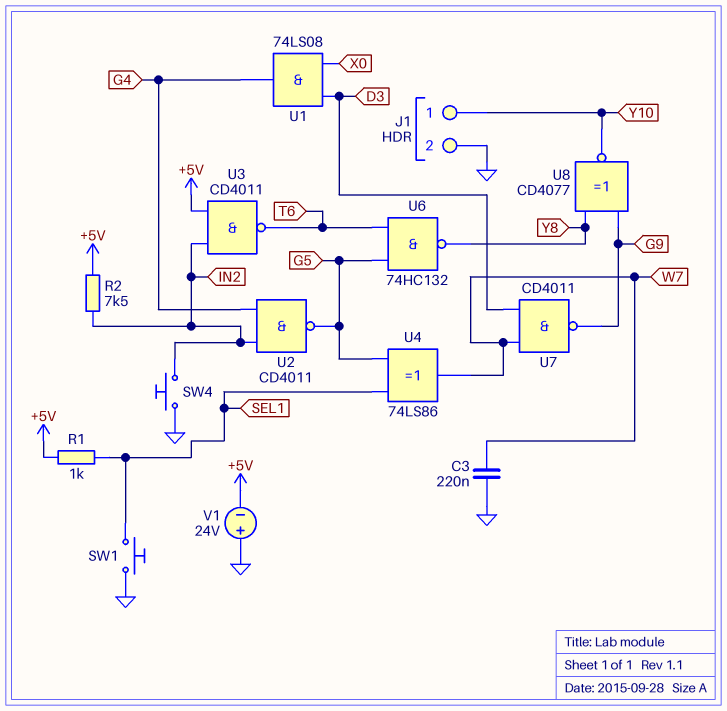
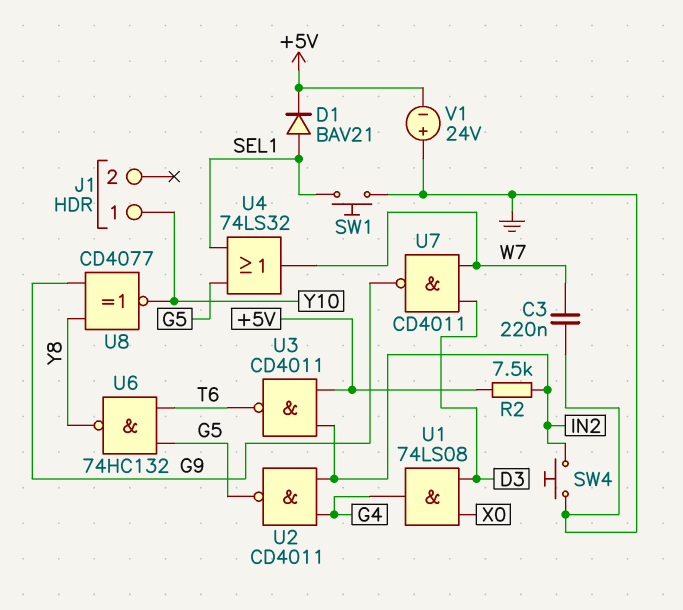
D1: none -> diode BAV21 (A SEL1, K +5V)
J1 pin 2: GND -> none
R1: 1k (+5V, SEL1) -> none
U4: XOR 74LS86 (in G5, in SEL1, out W7) -> OR 74LS32 (in G5, in SEL1, out W7)

